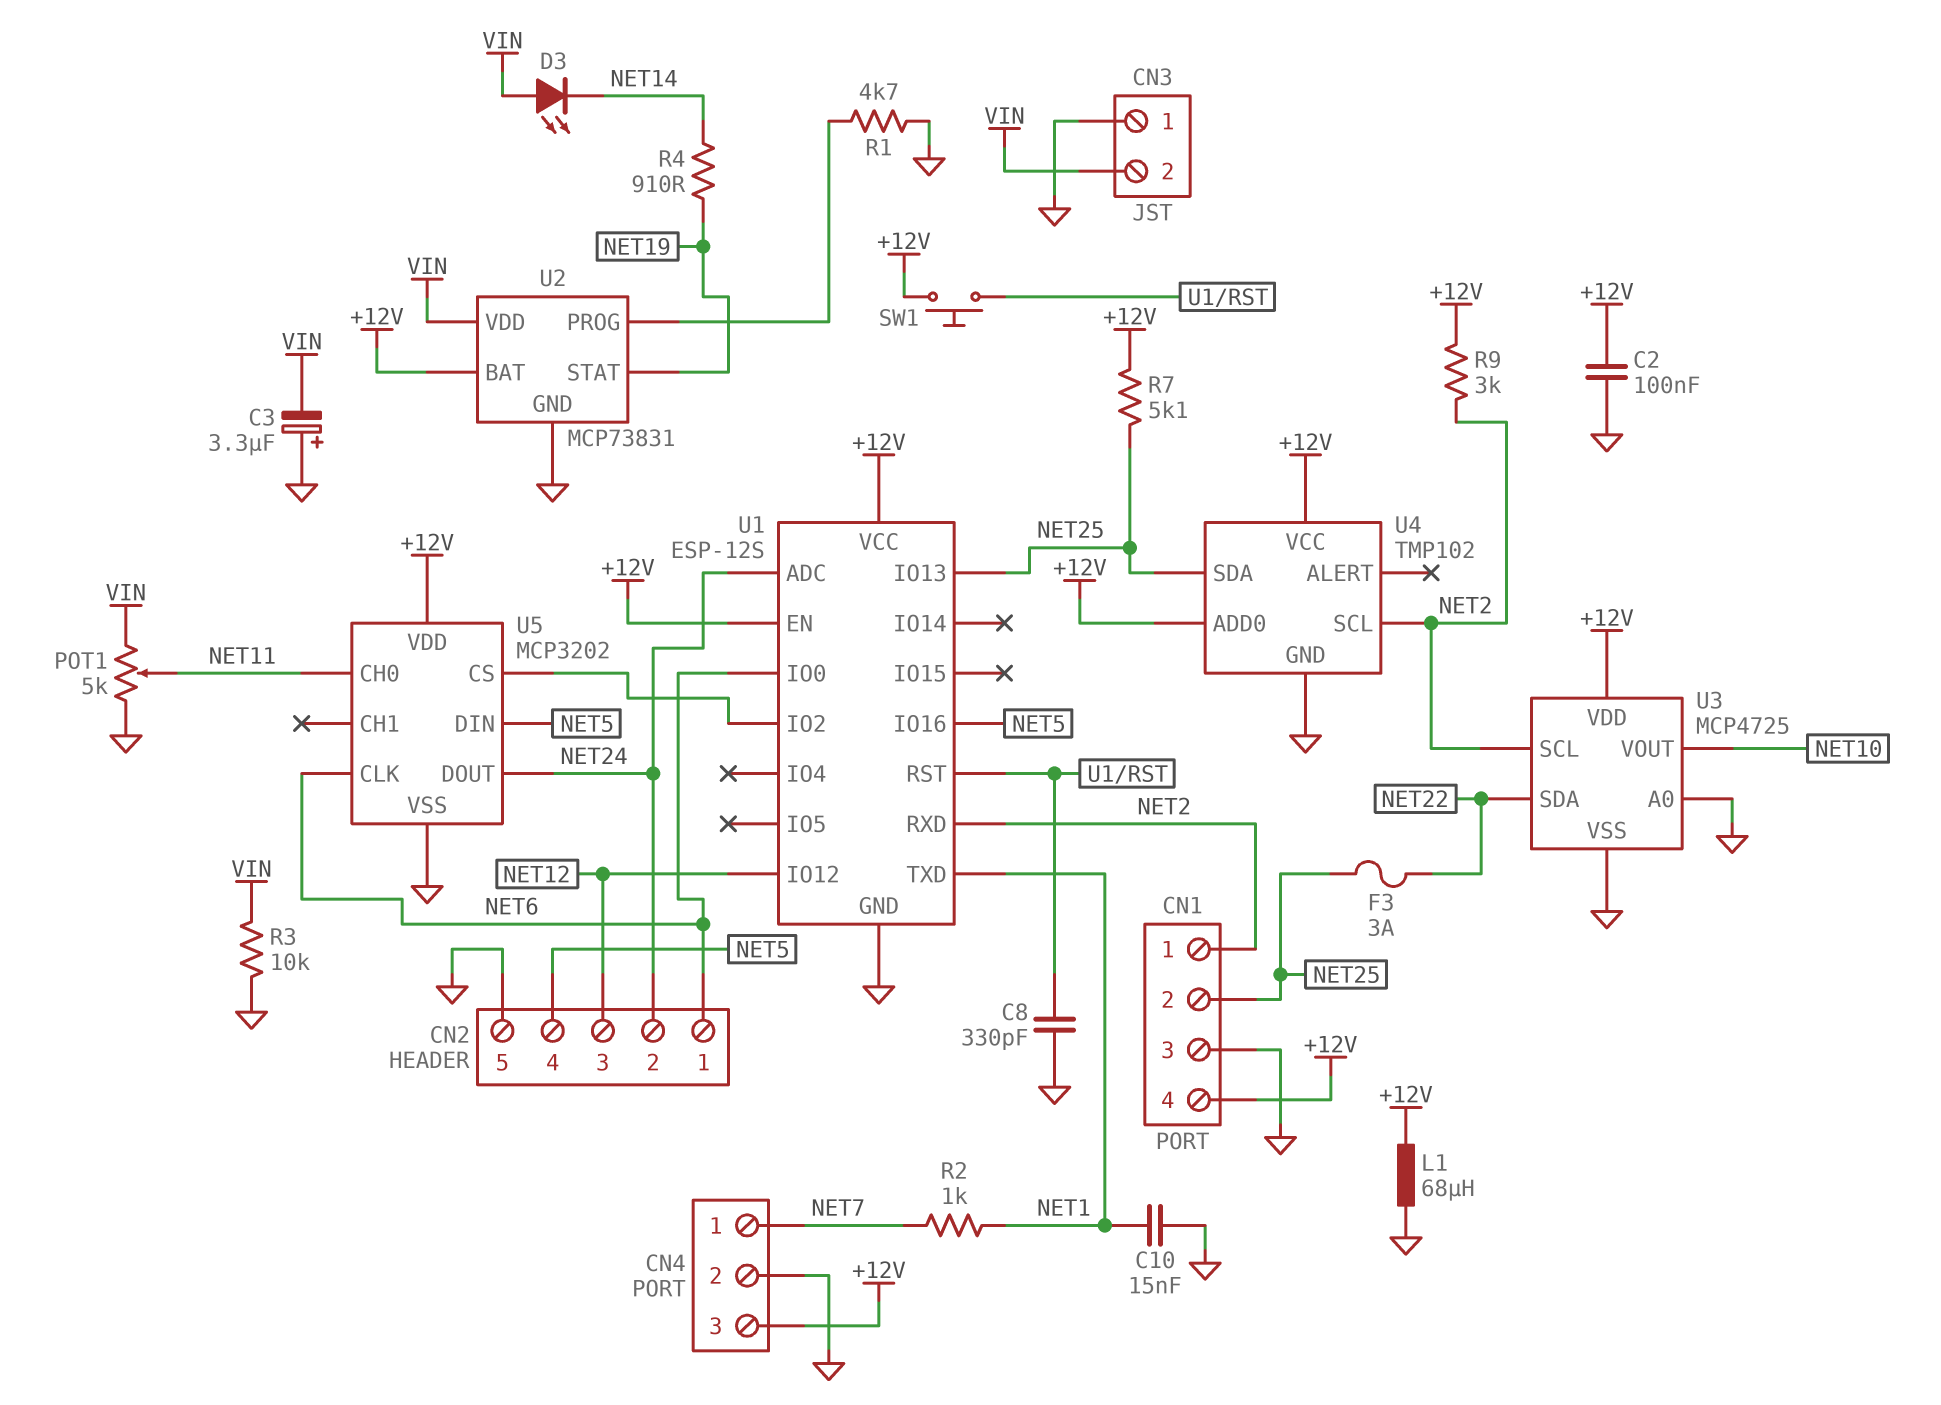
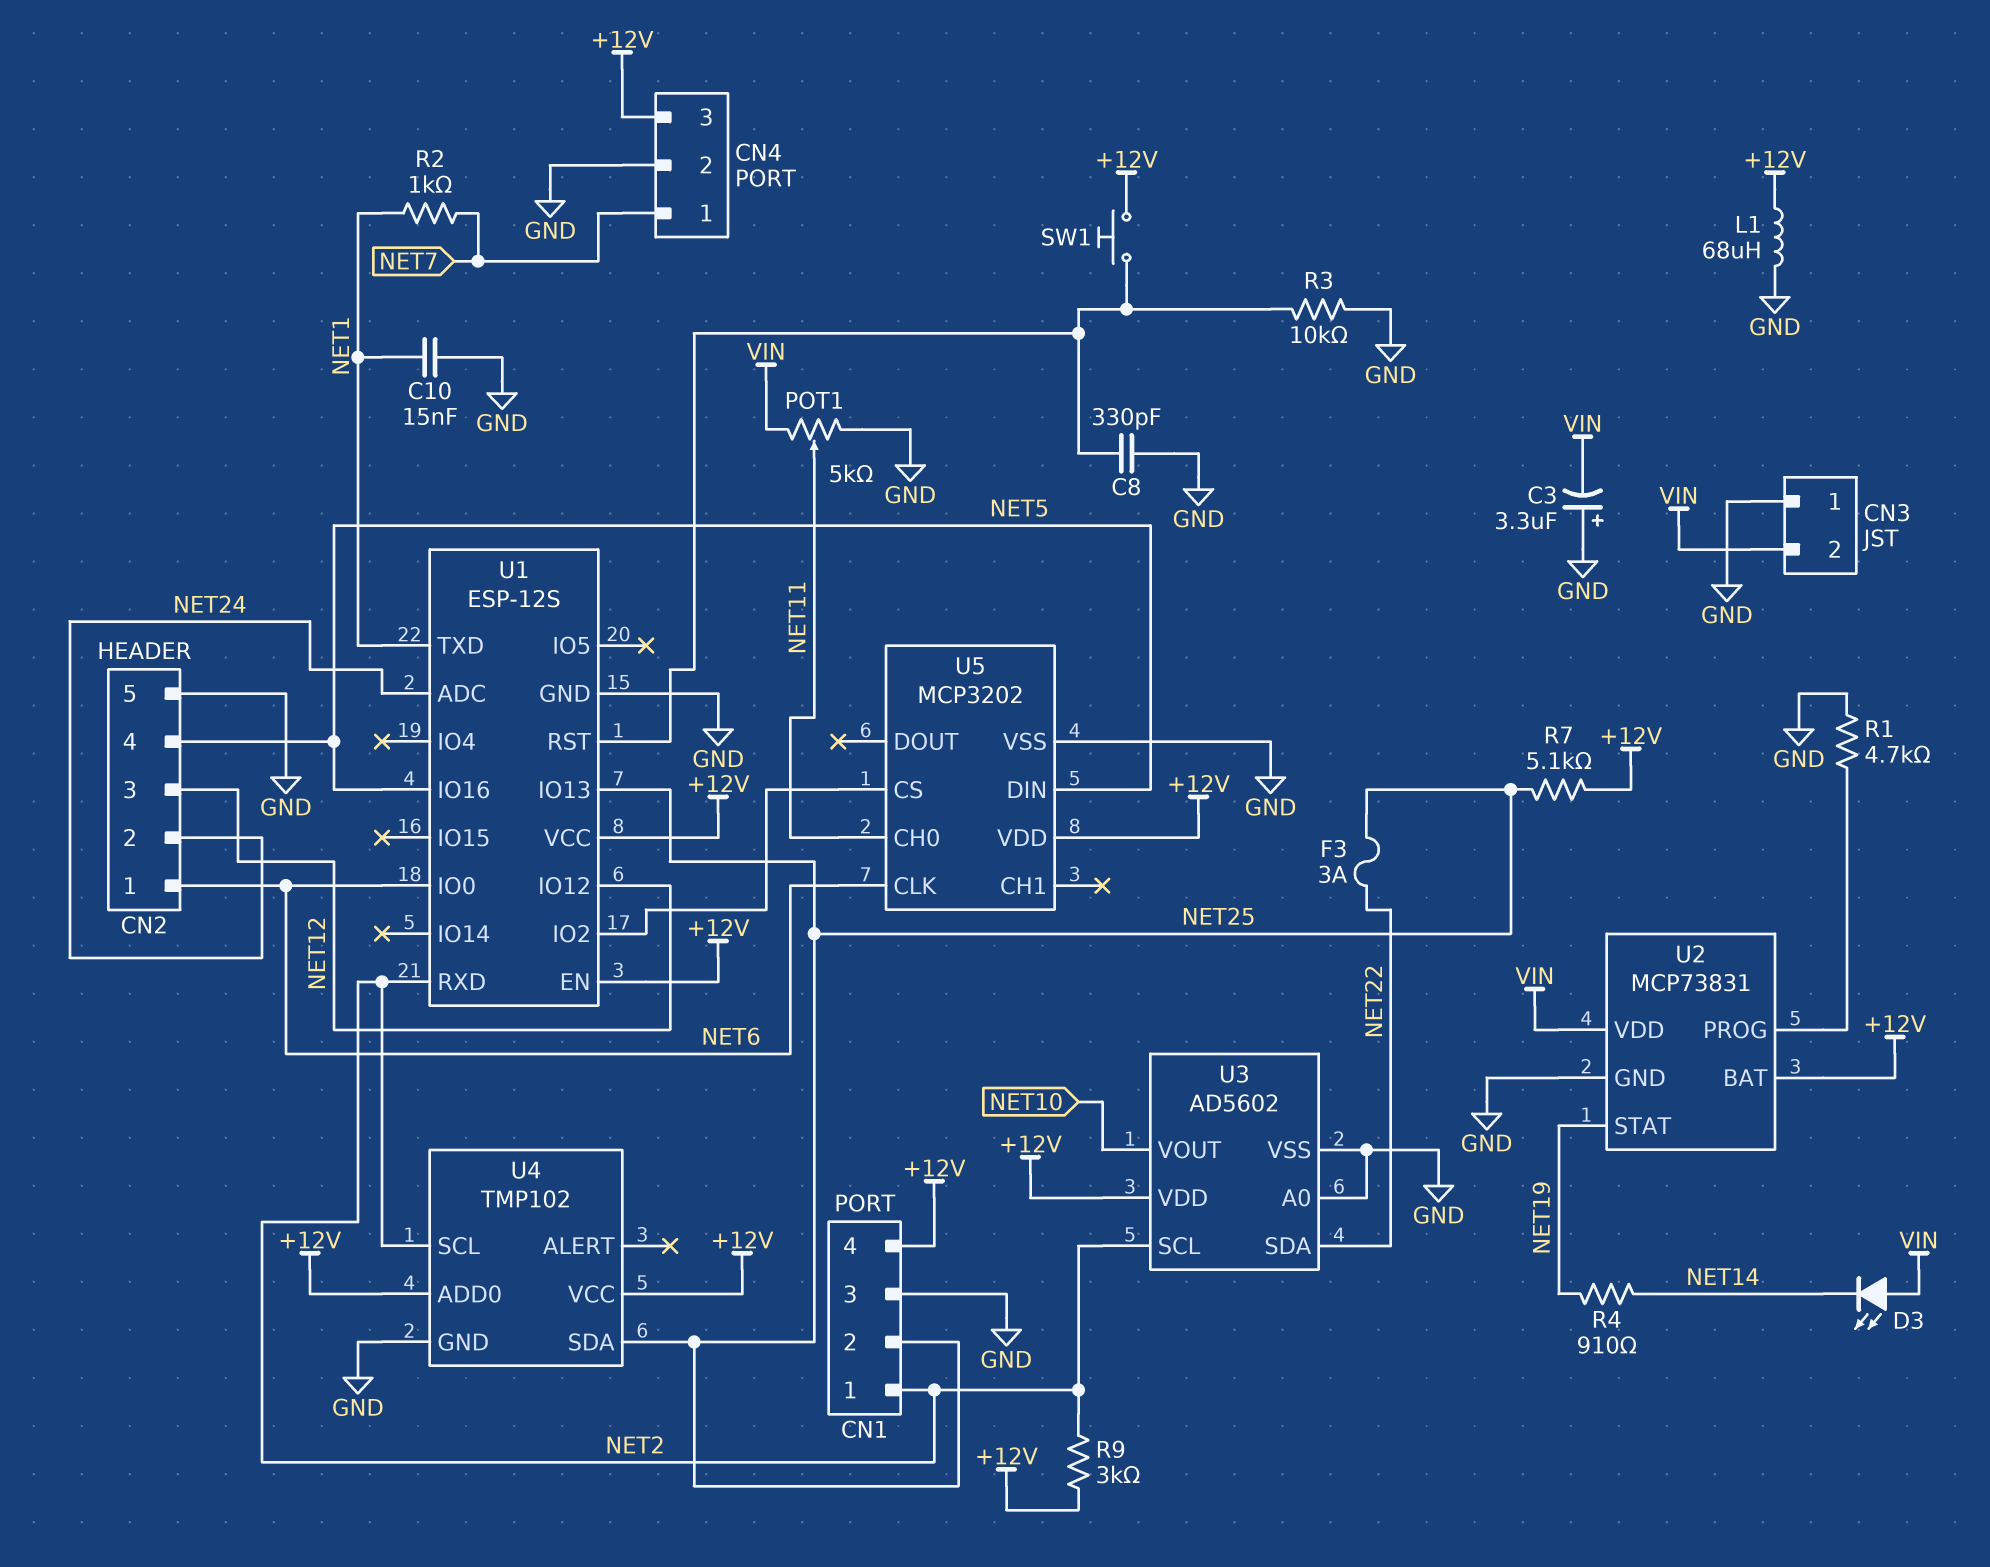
C2: 100nF (+12V, GND) -> none
R3: 10k (GND, VIN) -> 10k (GND, U1/RST)
U3: MCP4725 -> AD5602
U5 pin DOUT: NET24 -> none

